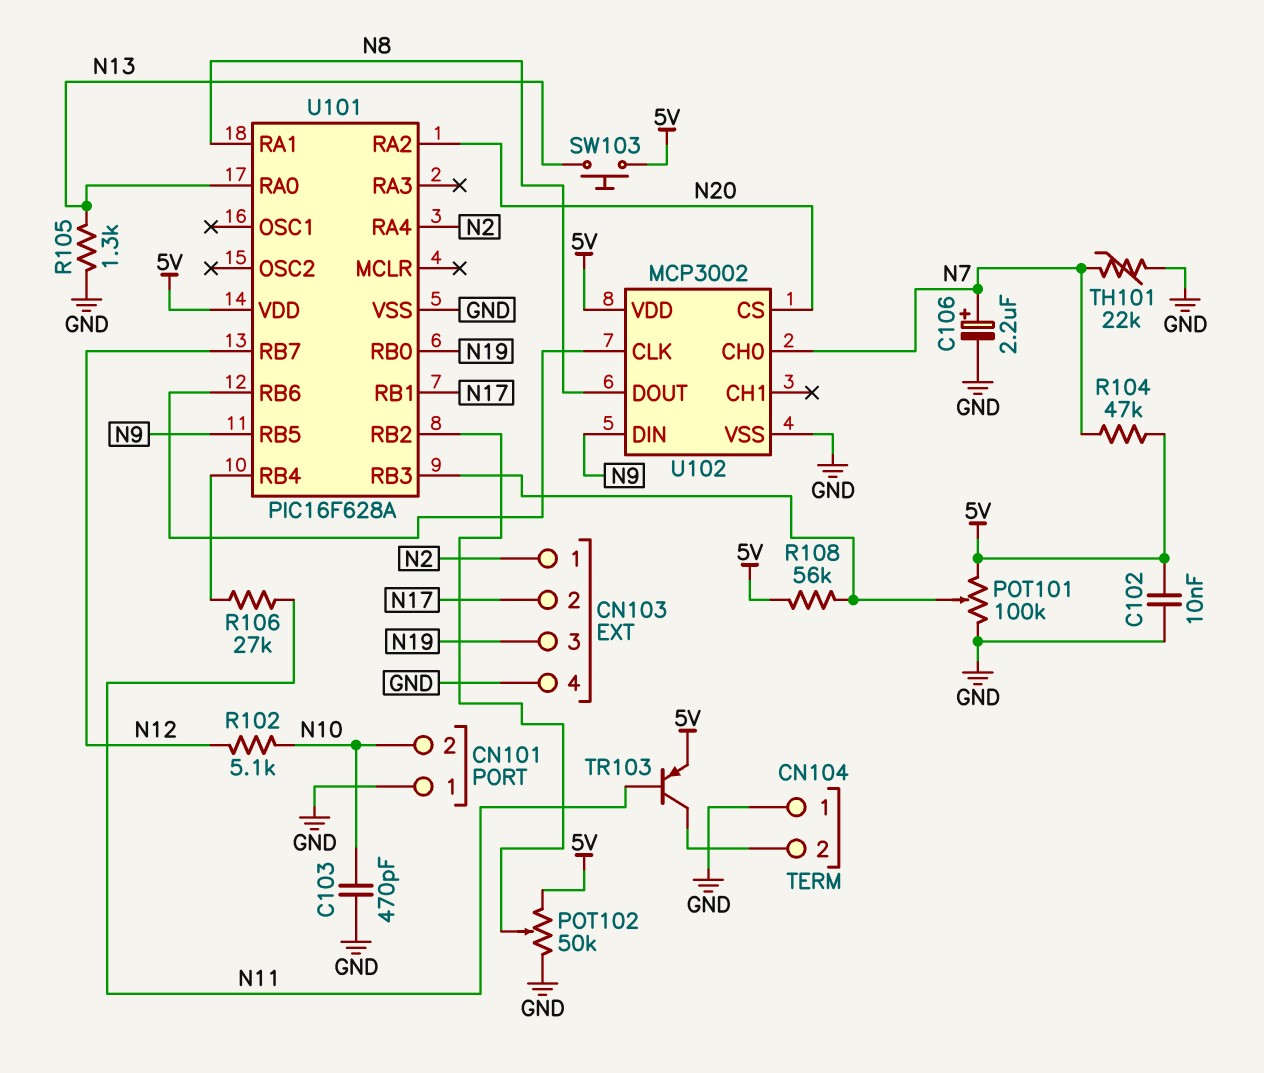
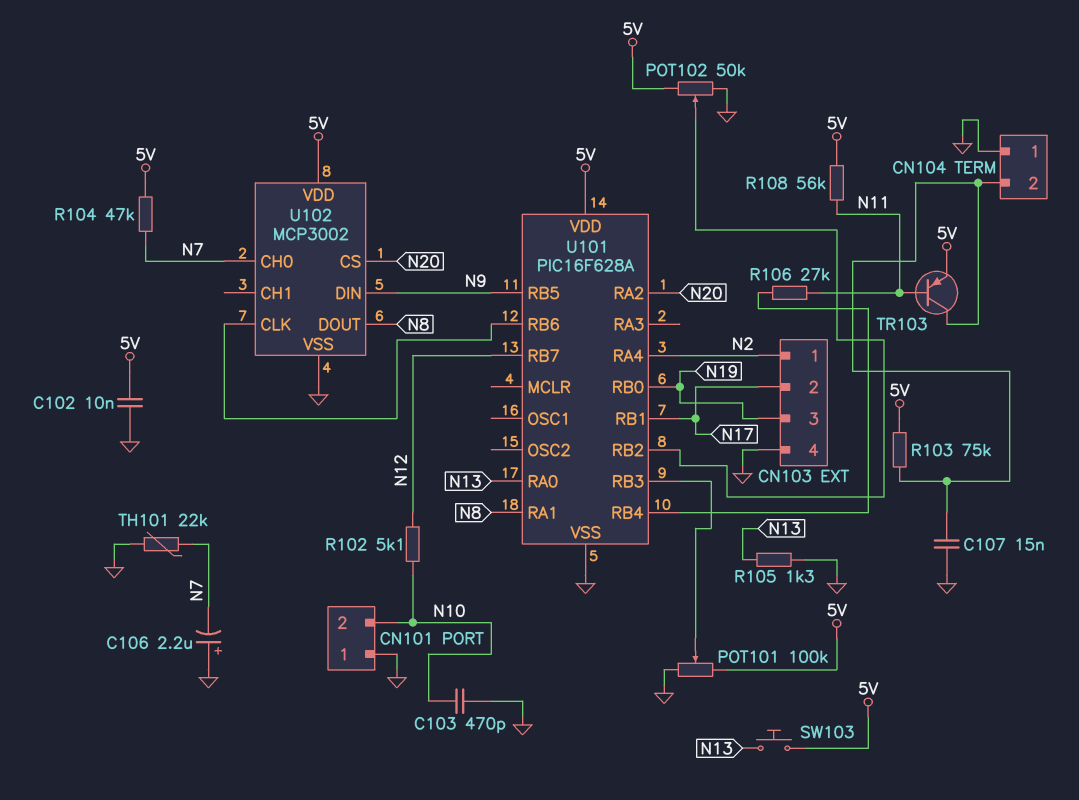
C106: 2.2uF (plus N7, minus GND) -> 2.2uF (plus GND, minus N7)
C107: none -> 15nF (CN104/2, GND)
R103: none -> 75k (5V, CN104/2)
R108: 56k (5V, U101/RB3) -> 56k (5V, N11)

